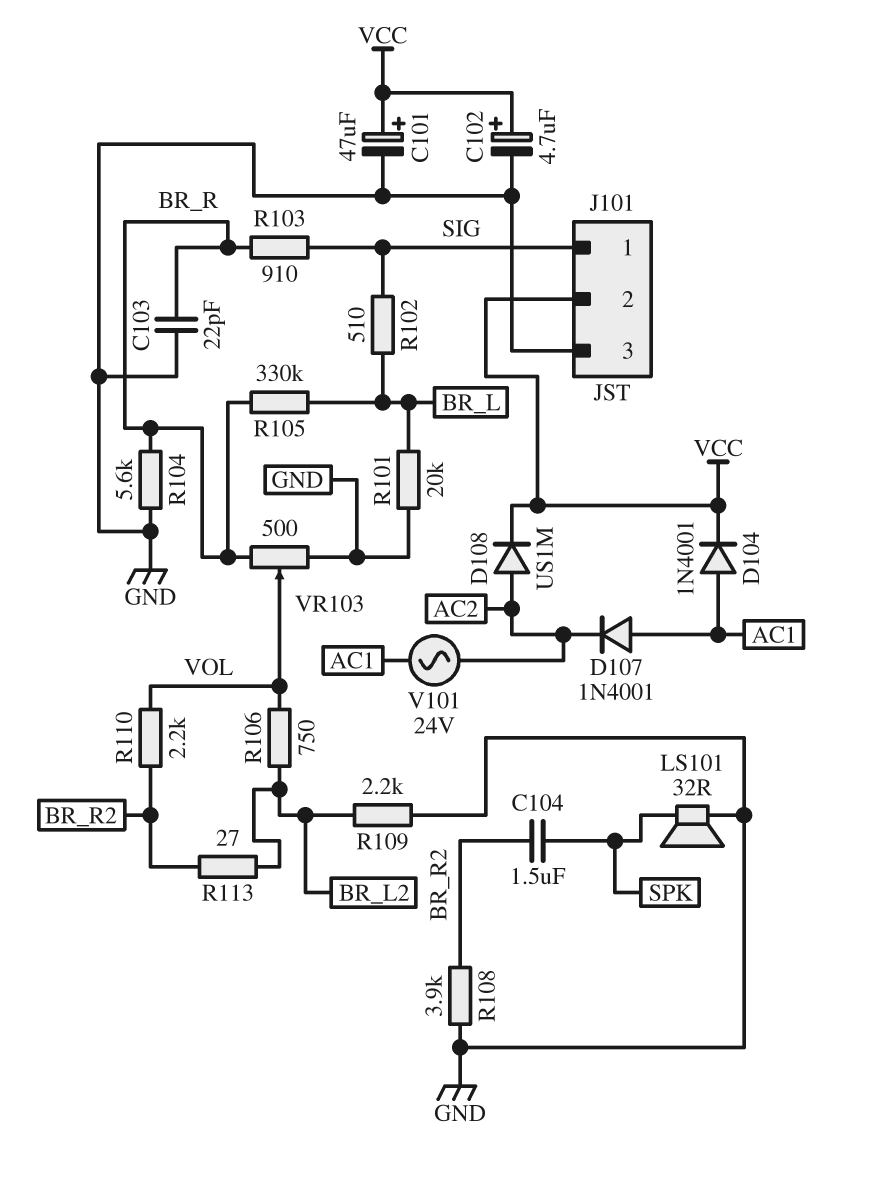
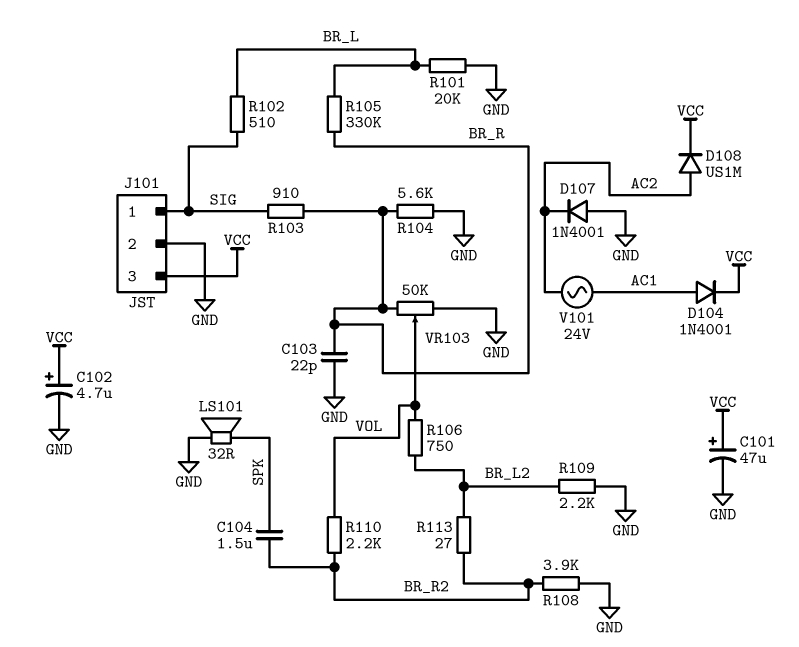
D107: diode 1N4001 (A AC1, K AC2) -> diode 1N4001 (A GND, K AC2)
J101 pin 2: VCC -> GND
J101 pin 3: GND -> VCC
VR103: 500 (BR_R, GND, wiper VOL) -> 50k (BR_R, GND, wiper VOL)

